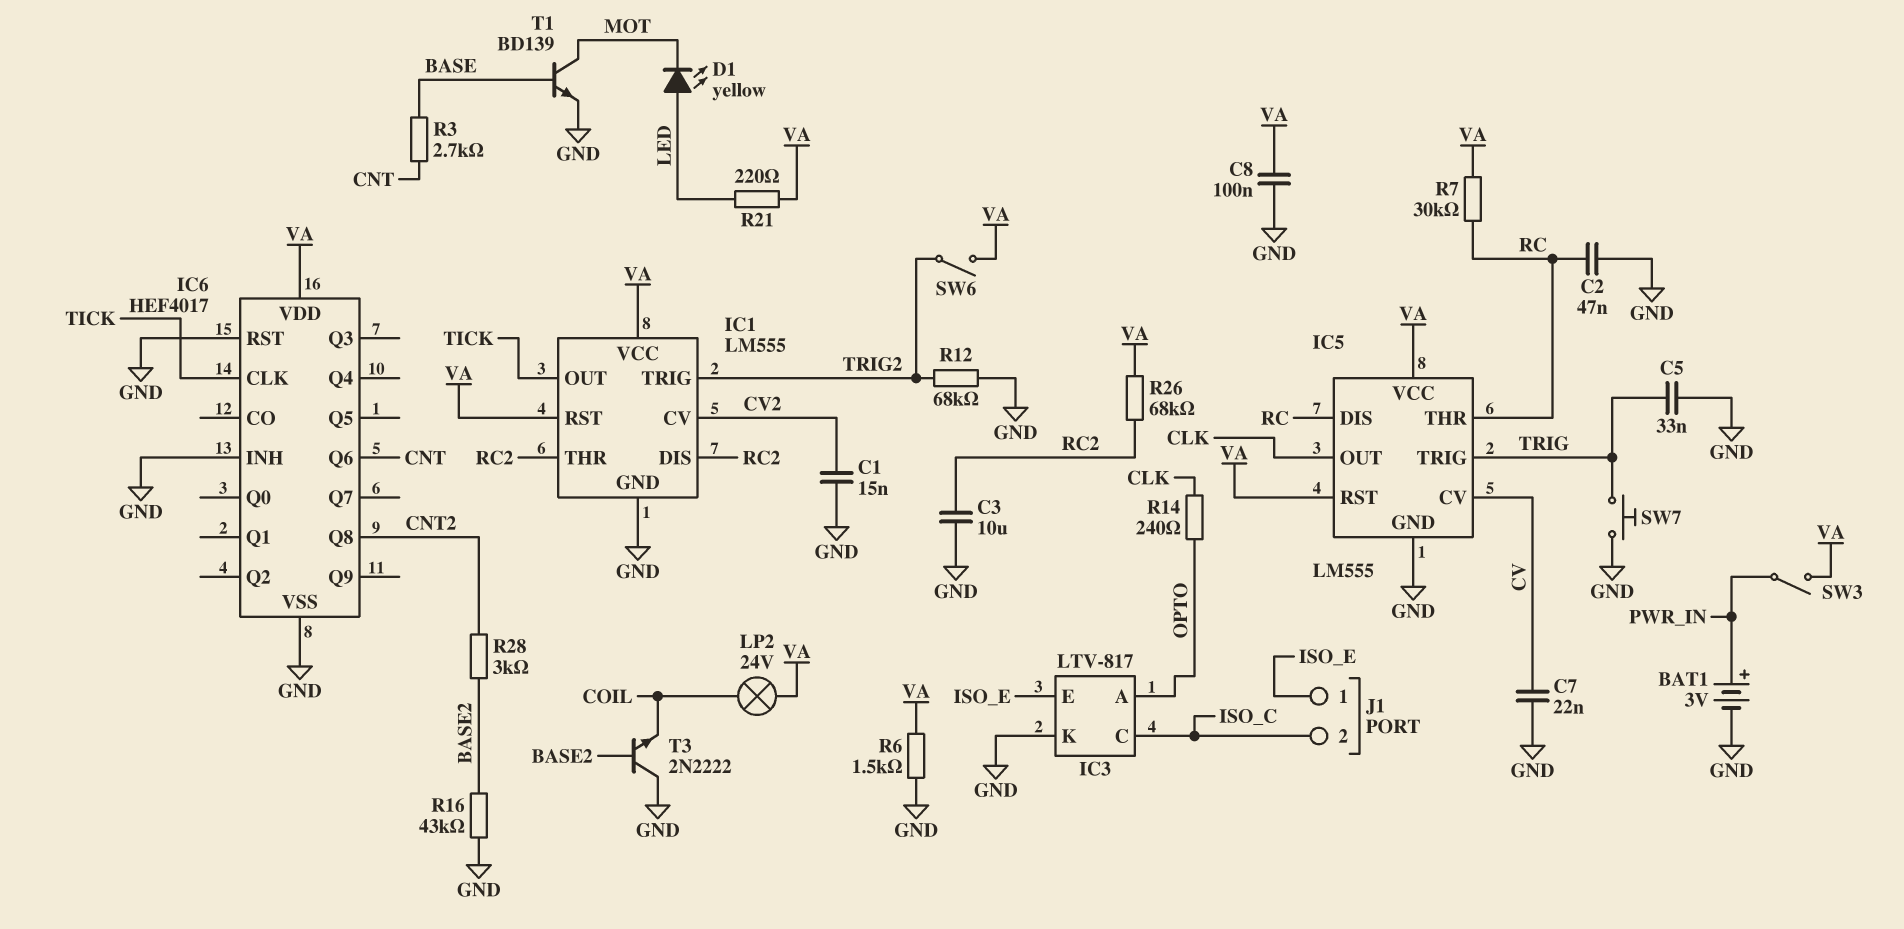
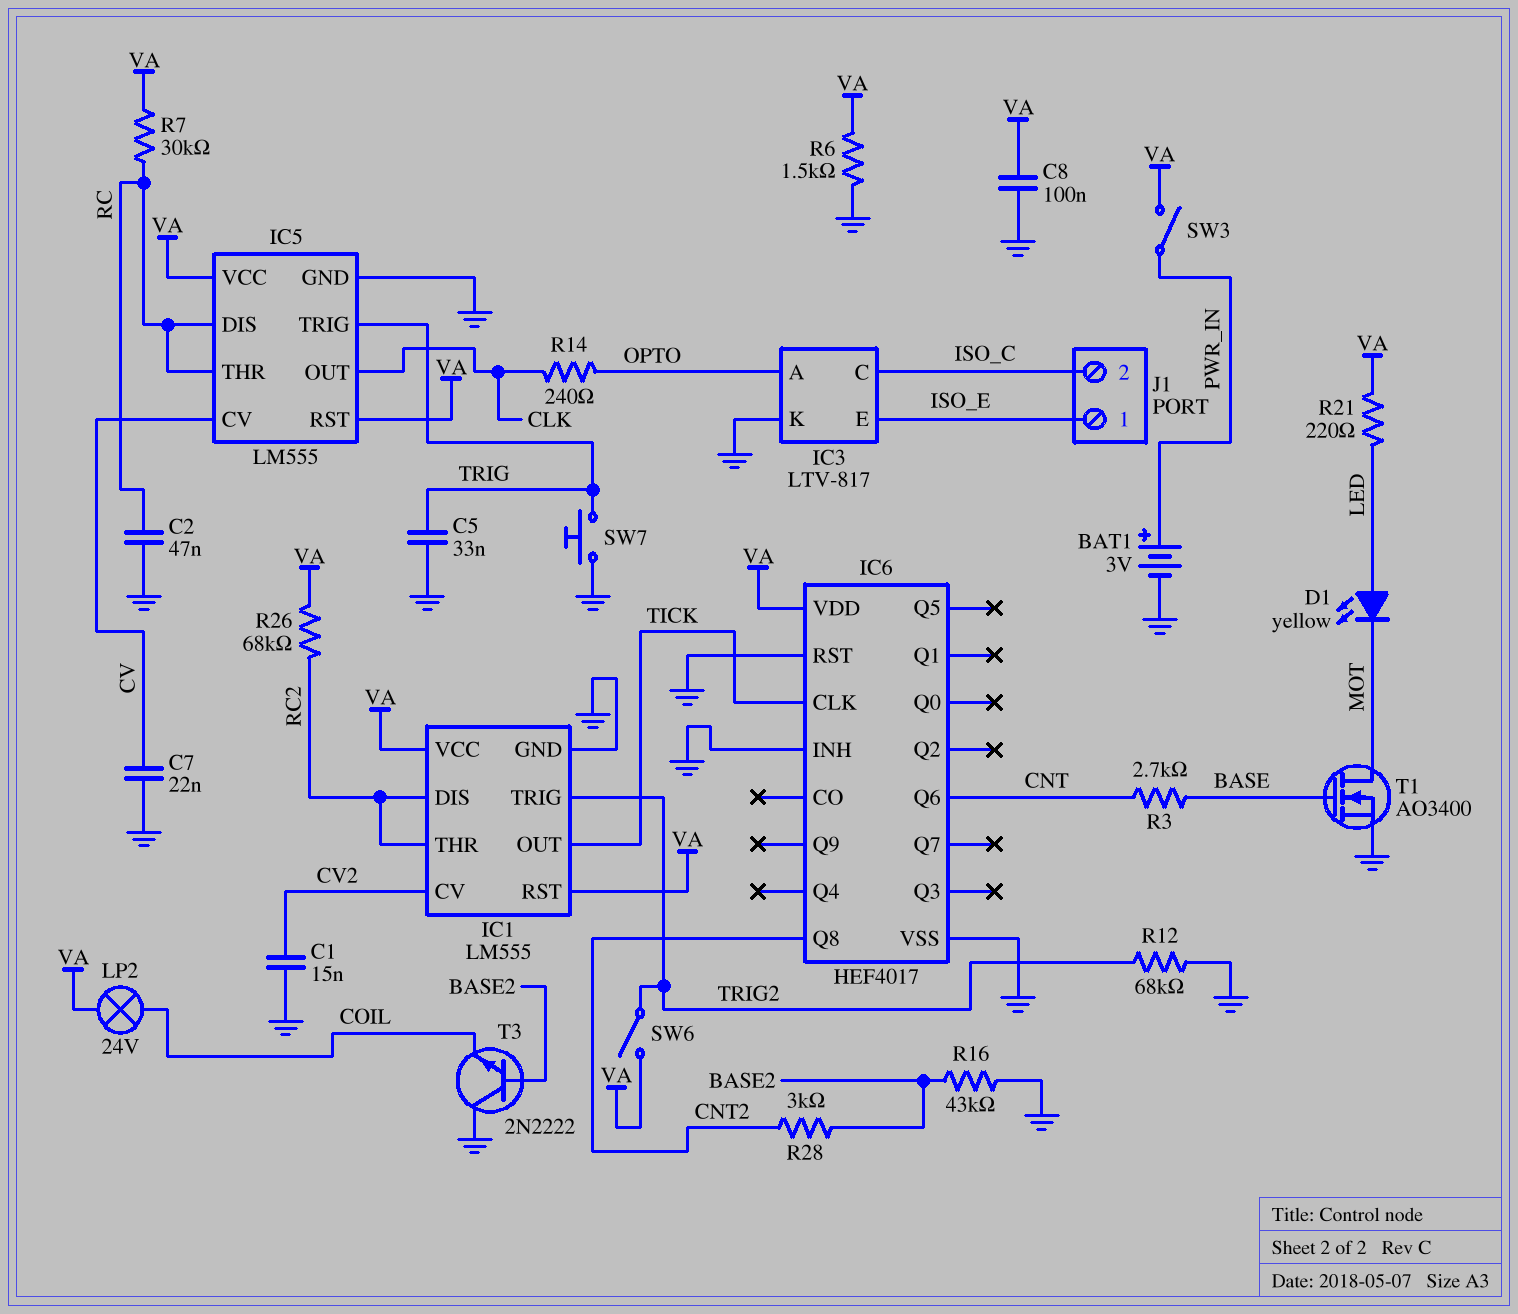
C3: 10uF (GND, RC2) -> none
T1: NPN BD139 (B BASE, C MOT, E GND) -> NMOS AO3400 (G BASE, D MOT, S GND)

